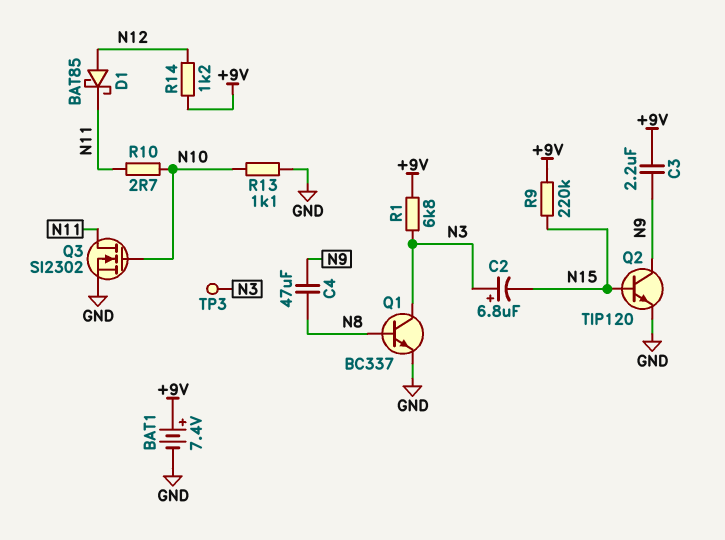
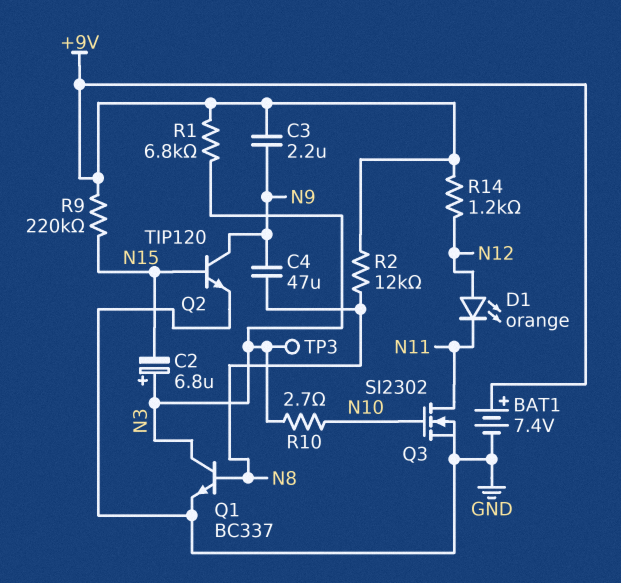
D1: schottky BAT85 (A N12, K N11) -> LED orange (A N12, K N11)
R2: none -> 12k (+9V, N8)
R10: 2.7 (N10, N11) -> 2.7 (N3, N10)
R13: 1.1k (GND, N10) -> none

